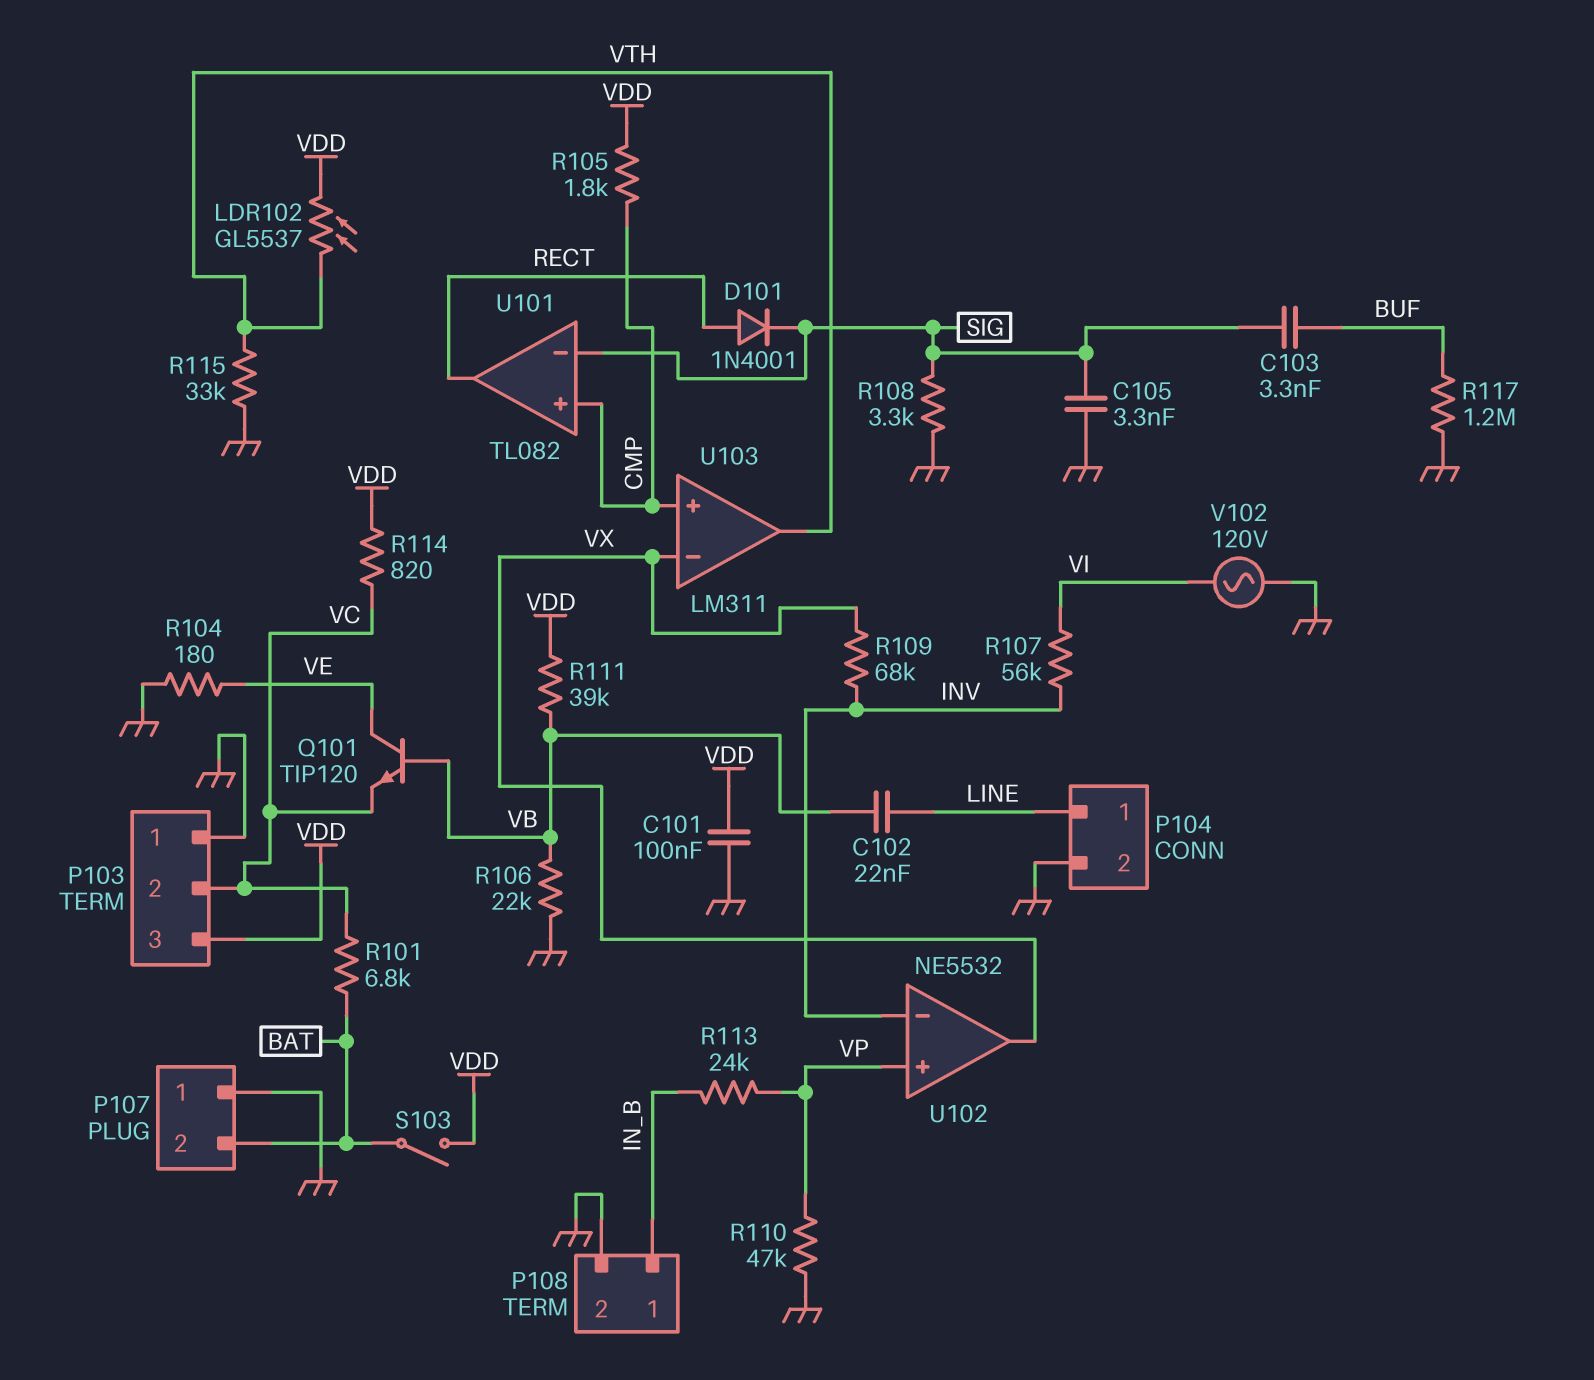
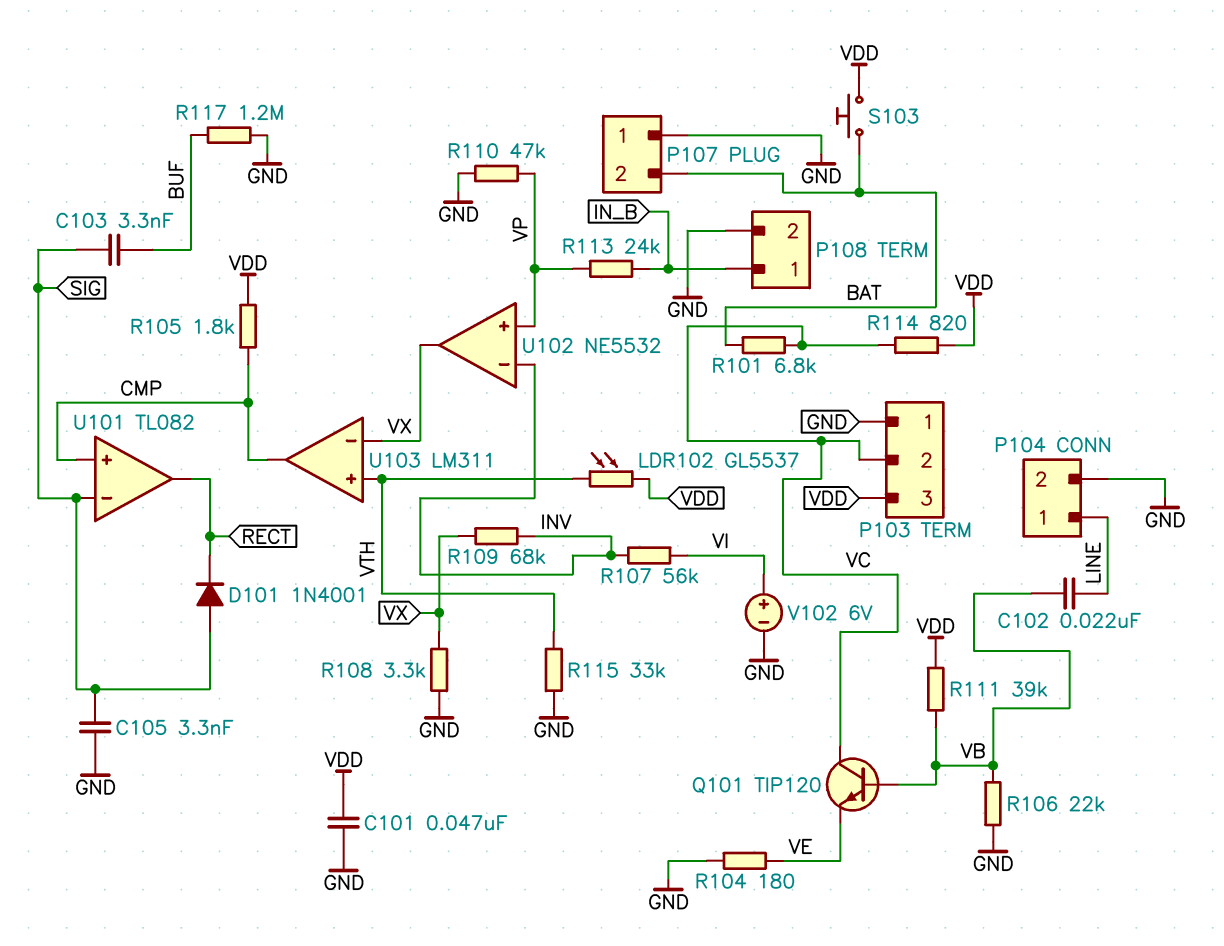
C101: 100nF (GND, VDD) -> 47nF (GND, VDD)
D101: diode 1N4001 (A RECT, K SIG) -> diode 1N4001 (A SIG, K RECT)
Q101: NPN TIP120 (B VB, C VE, E VC) -> NPN TIP120 (B VB, C VC, E VE)
R108: 3.3k (GND, SIG) -> 3.3k (GND, VX)
S103: switch (BAT, VDD) -> button (BAT, VDD)
U103 pin in+: CMP -> VTH
U103 pin out: VTH -> CMP
V102: AC 120V (GND, VI) -> 6V (plus VI, minus GND)

